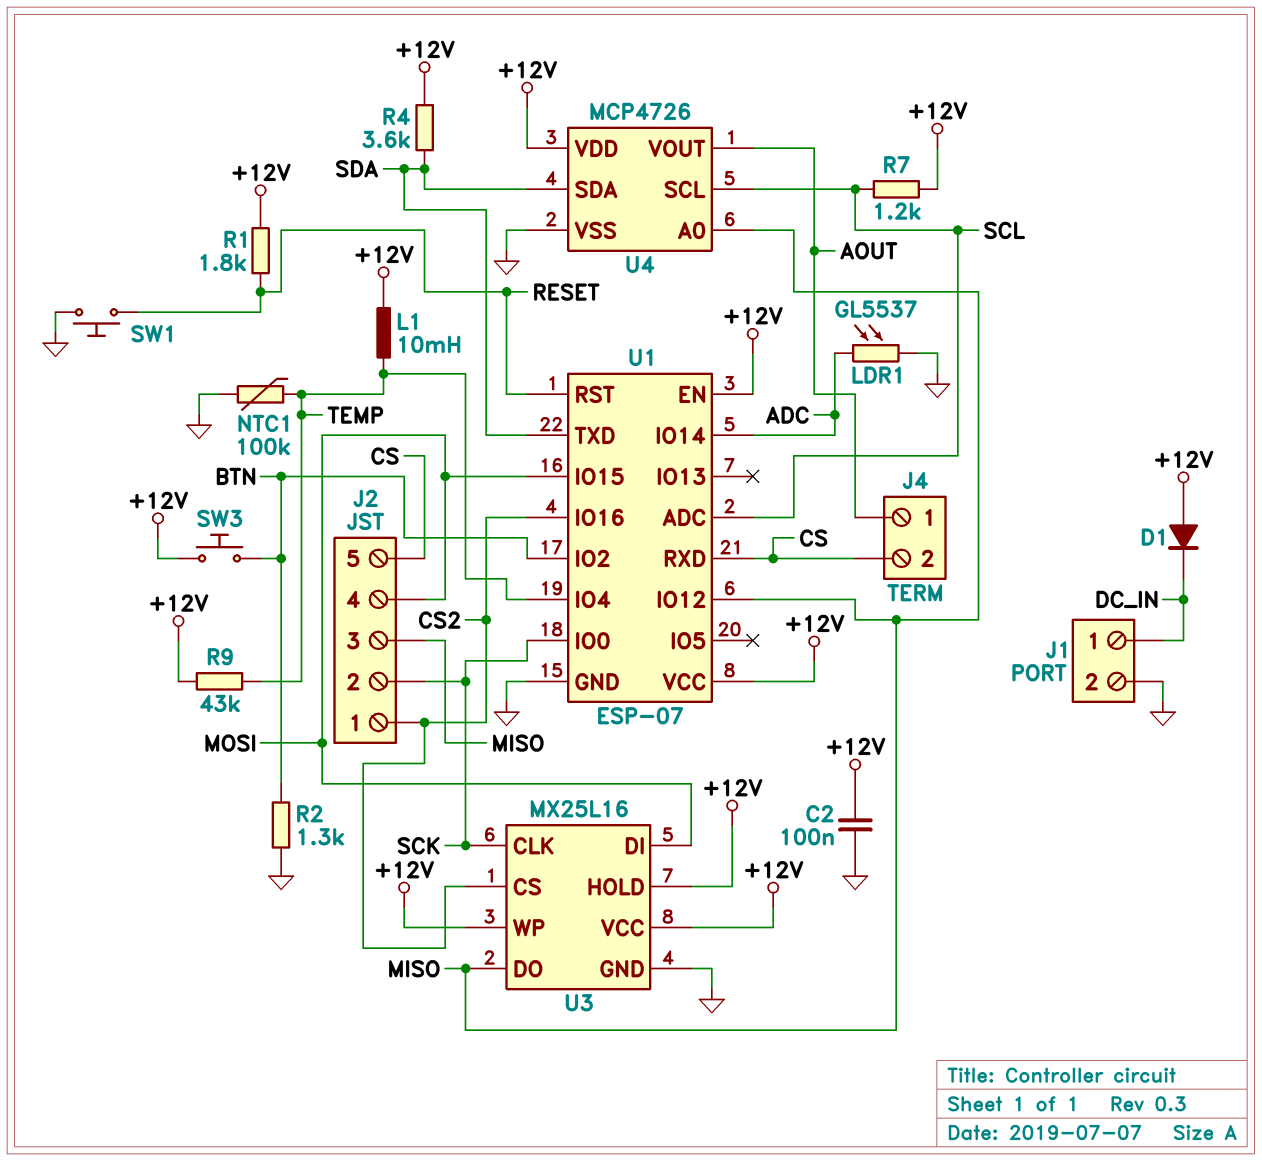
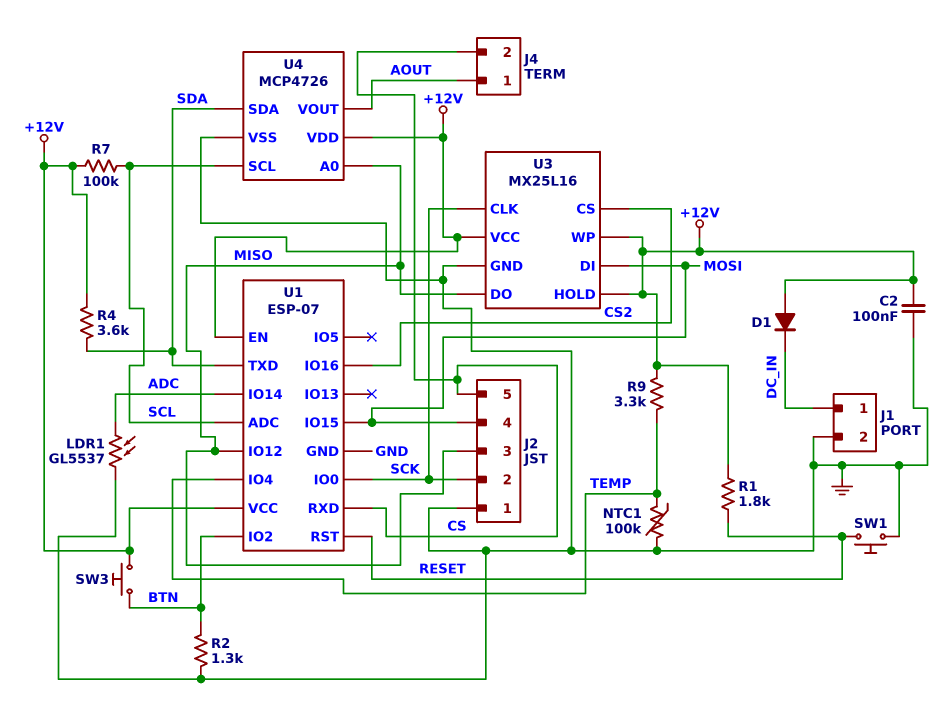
J2 pin 1: CS2 -> GND
L1: 10mH (+12V, TEMP) -> none
R7: 1.2k (+12V, SCL) -> 100k (+12V, SCL)
R9: 43k (+12V, TEMP) -> 3.3k (+12V, TEMP)

